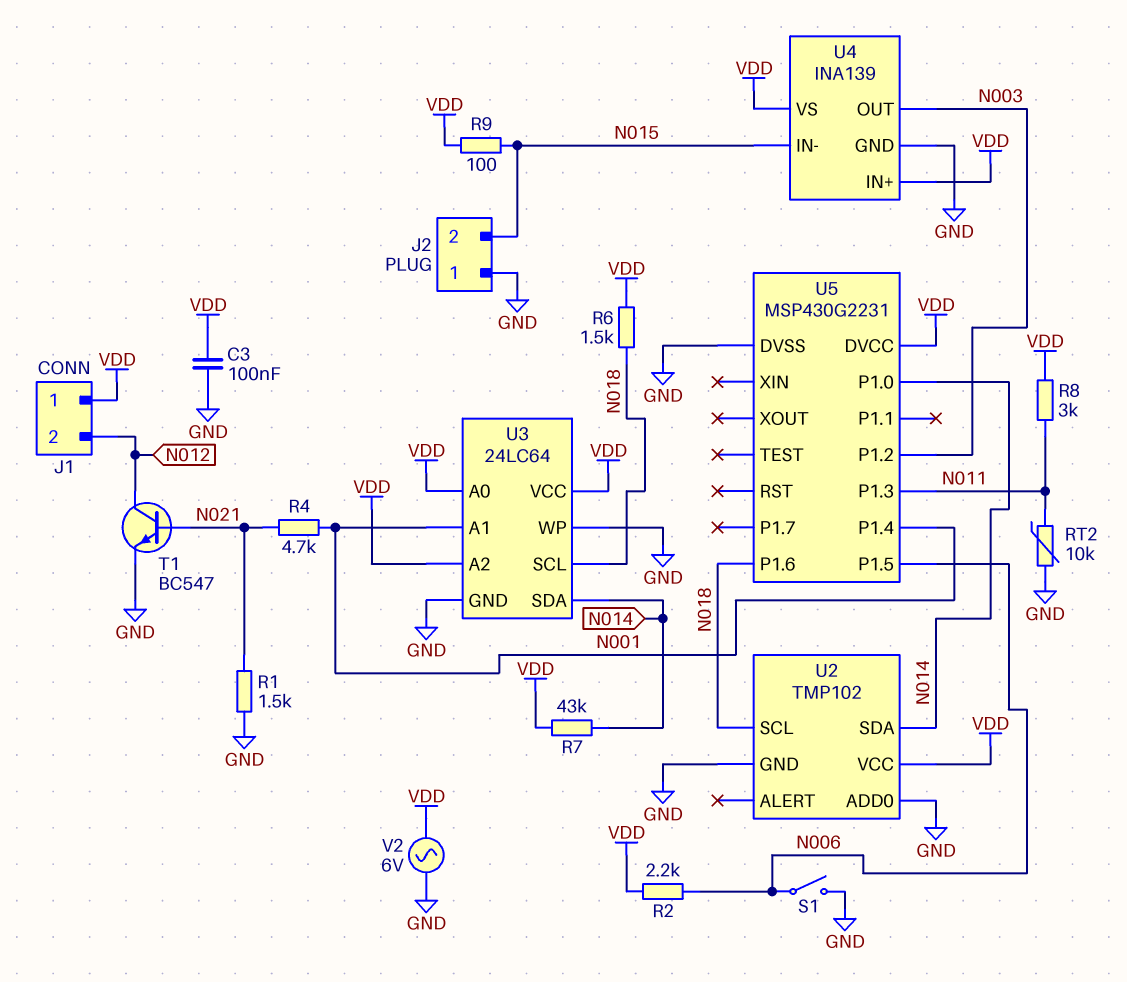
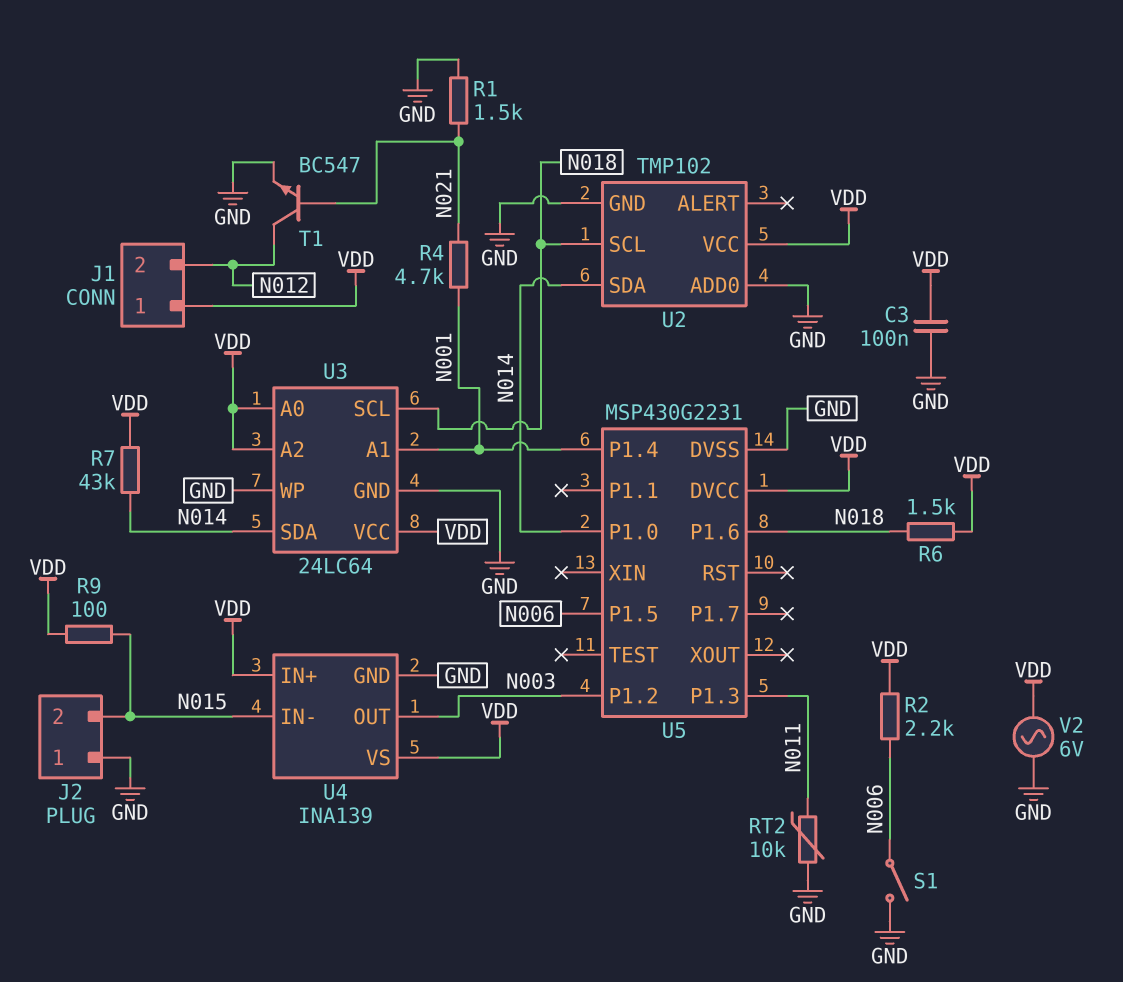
R8: 3k (N011, VDD) -> none

